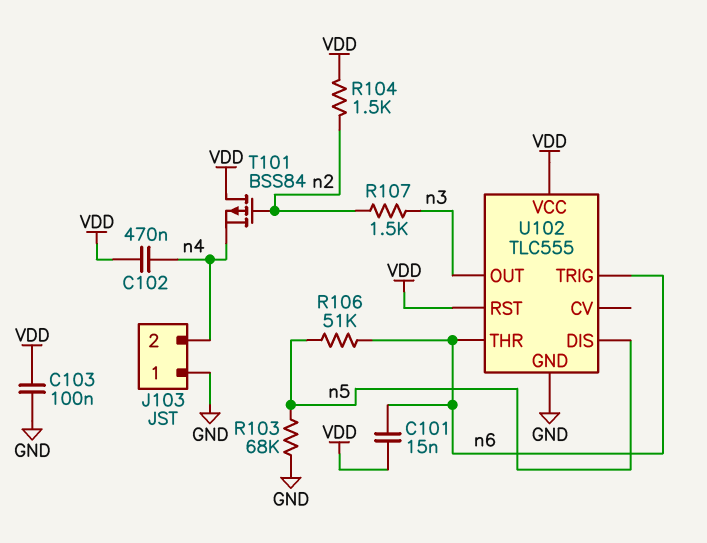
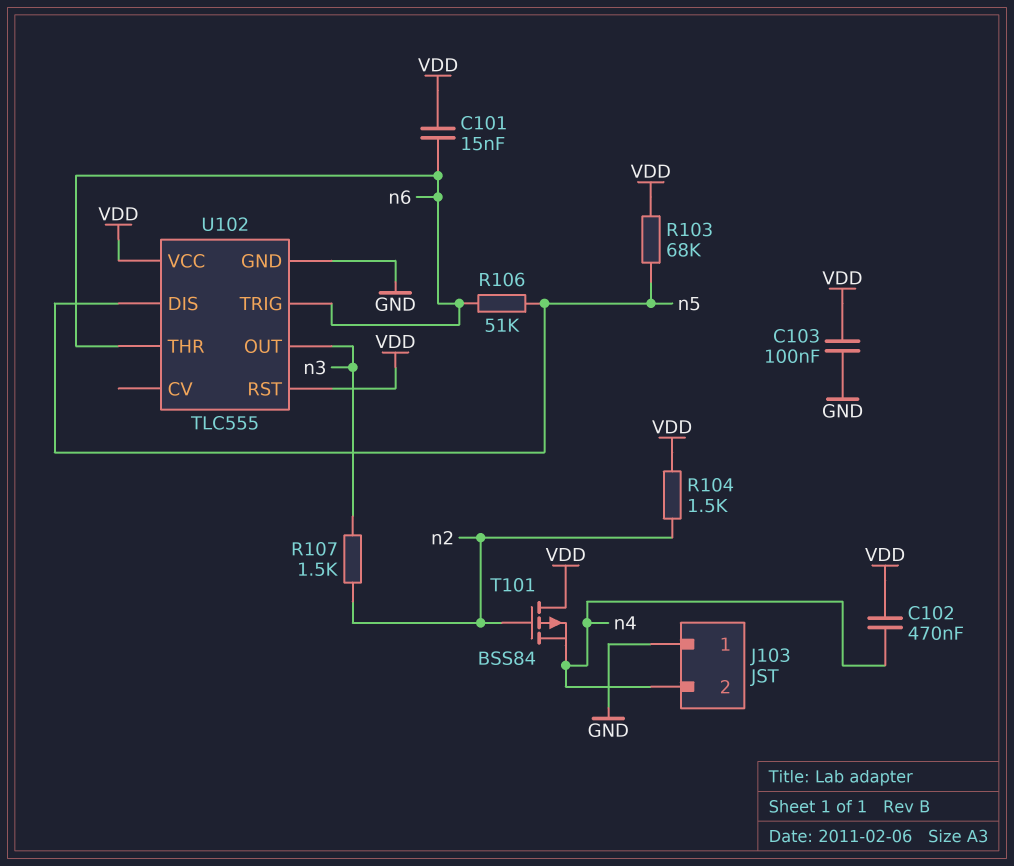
R103: 68k (GND, n5) -> 68k (VDD, n5)

